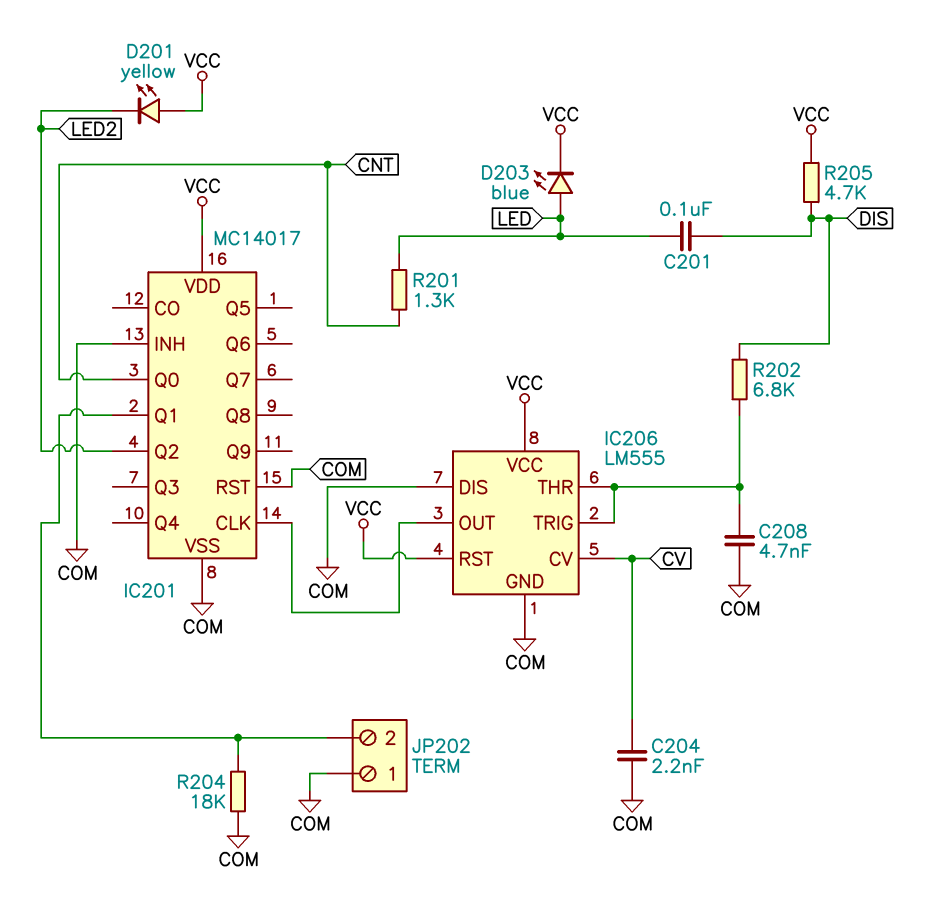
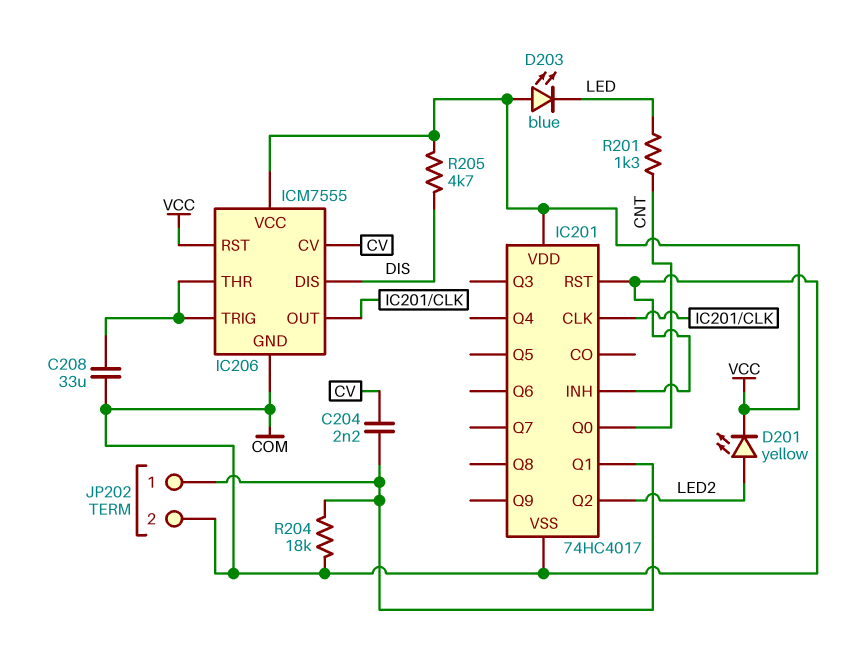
C201: 100nF (DIS, LED) -> none
C204: 2.2nF (COM, CV) -> 2.2nF (CV, IC201/Q1)
C208: 4.7nF (COM, IC206/THR) -> 33uF (COM, IC206/THR)
D201: LED yellow (A VCC, K LED2) -> LED yellow (A LED2, K VCC)
D203: LED blue (A LED, K VCC) -> LED blue (A VCC, K LED)
IC201: MC14017 -> 74HC4017
IC206: LM555 -> ICM7555
IC206 pin DIS: COM -> DIS
JP202 pin 1: COM -> IC201/Q1
JP202 pin 2: IC201/Q1 -> COM
R202: 6.8k (DIS, IC206/THR) -> none

